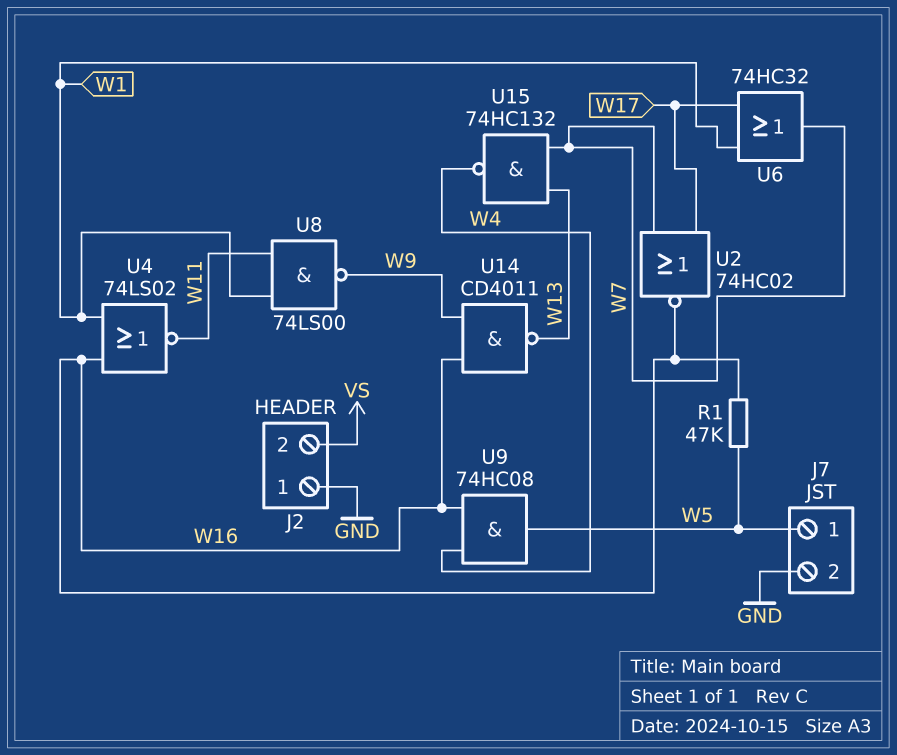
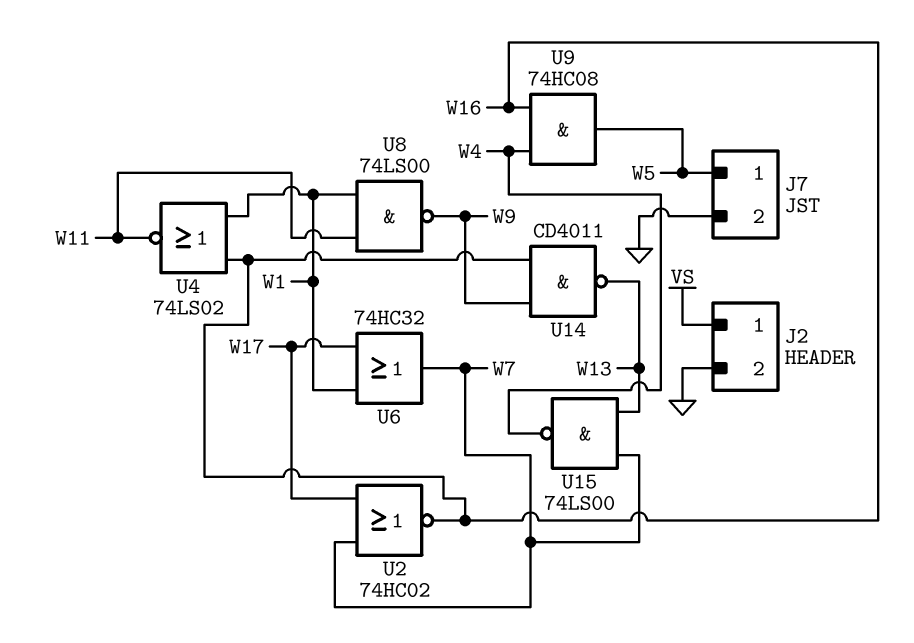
J2 pin 1: GND -> VS
J2 pin 2: VS -> GND
R1: 47k (W5, W16) -> none
U15: NAND 74HC132 (in W7, in W13, out W4) -> NAND 74LS00 (in W7, in W13, out W4)

